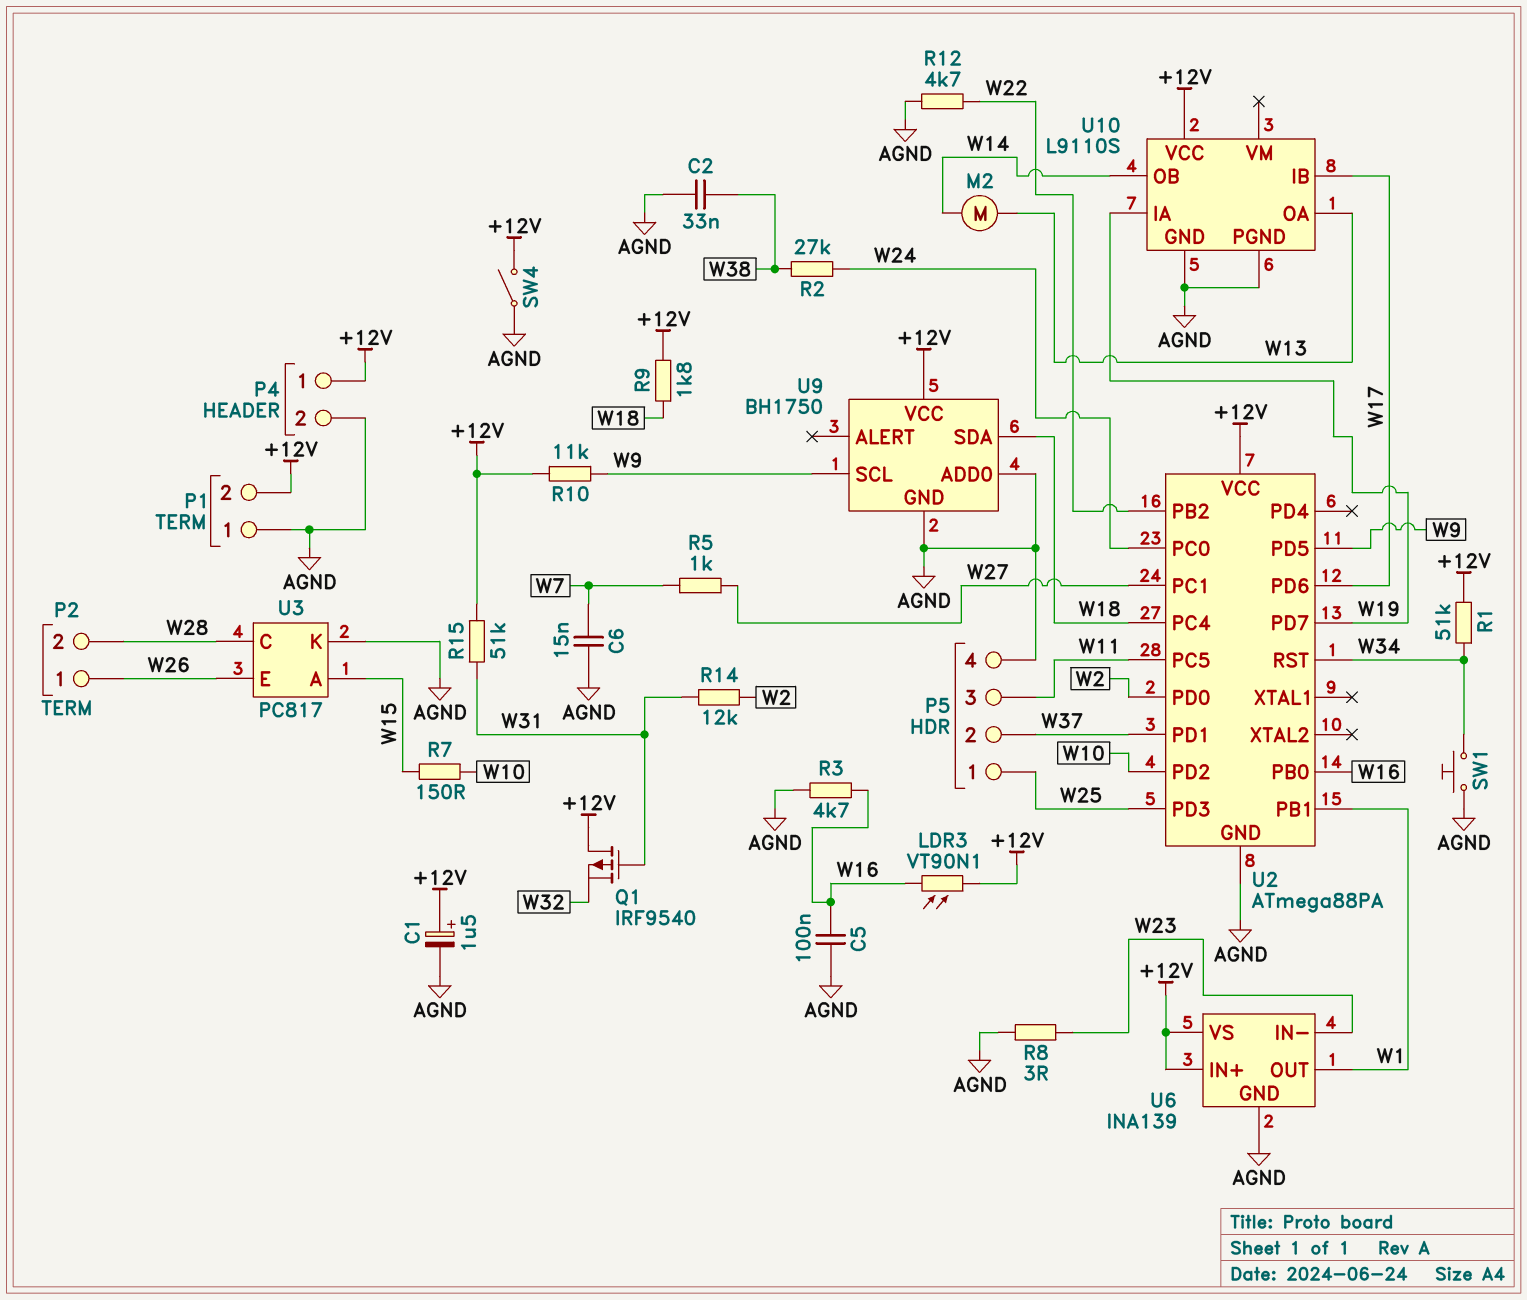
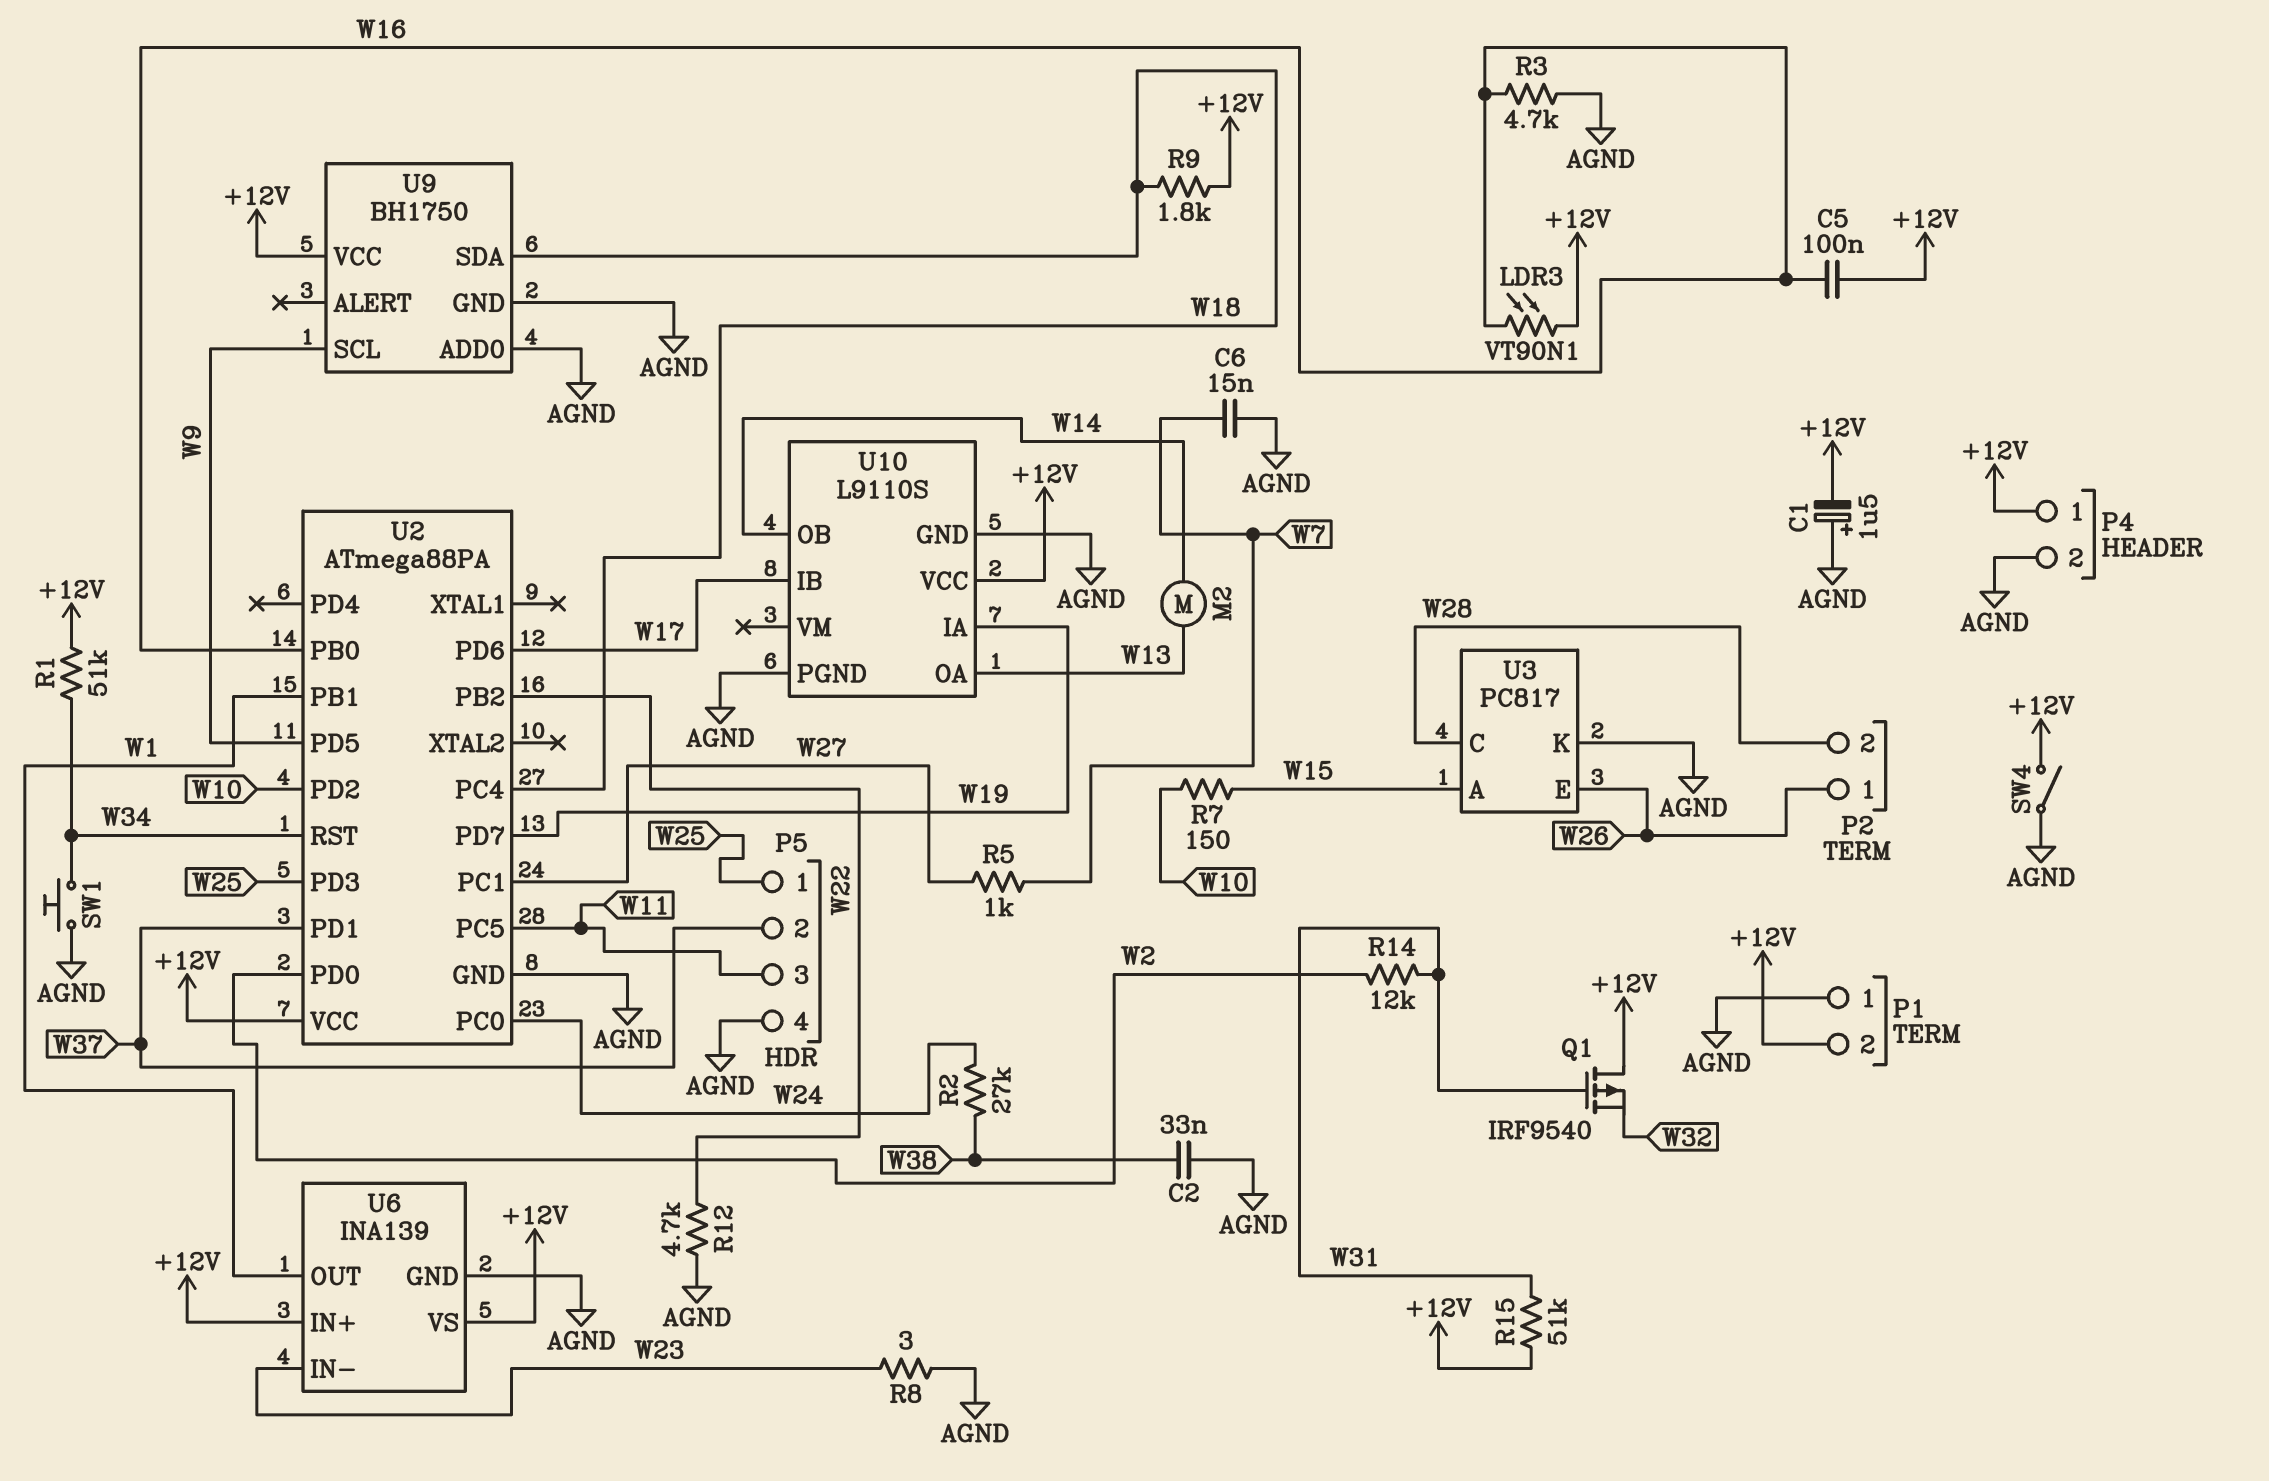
C1: 1.5uF (plus +12V, minus AGND) -> 1.5uF (plus AGND, minus +12V)
C5: 100nF (AGND, W16) -> 100nF (+12V, W16)
R10: 11k (+12V, W9) -> none

